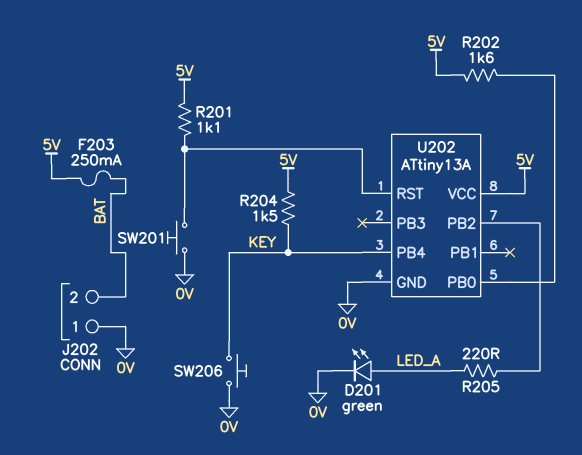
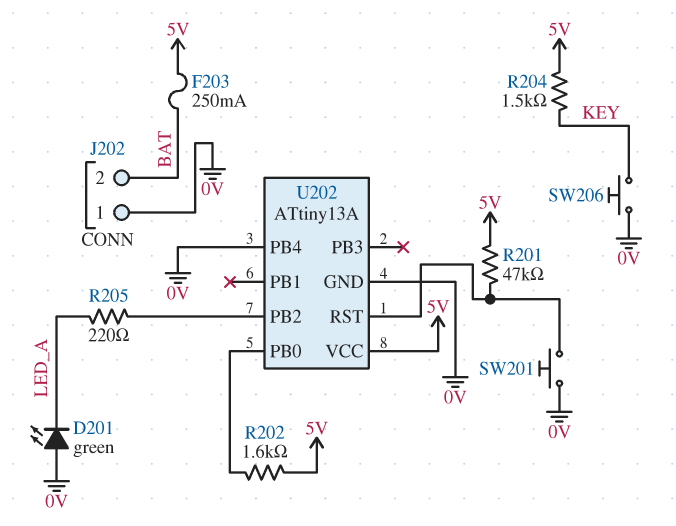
D201: LED green (A LED_A, K 0V) -> LED green (A 0V, K LED_A)
R201: 1.1k (5V, U202/RST) -> 47k (5V, U202/RST)
U202 pin PB4: KEY -> 0V

